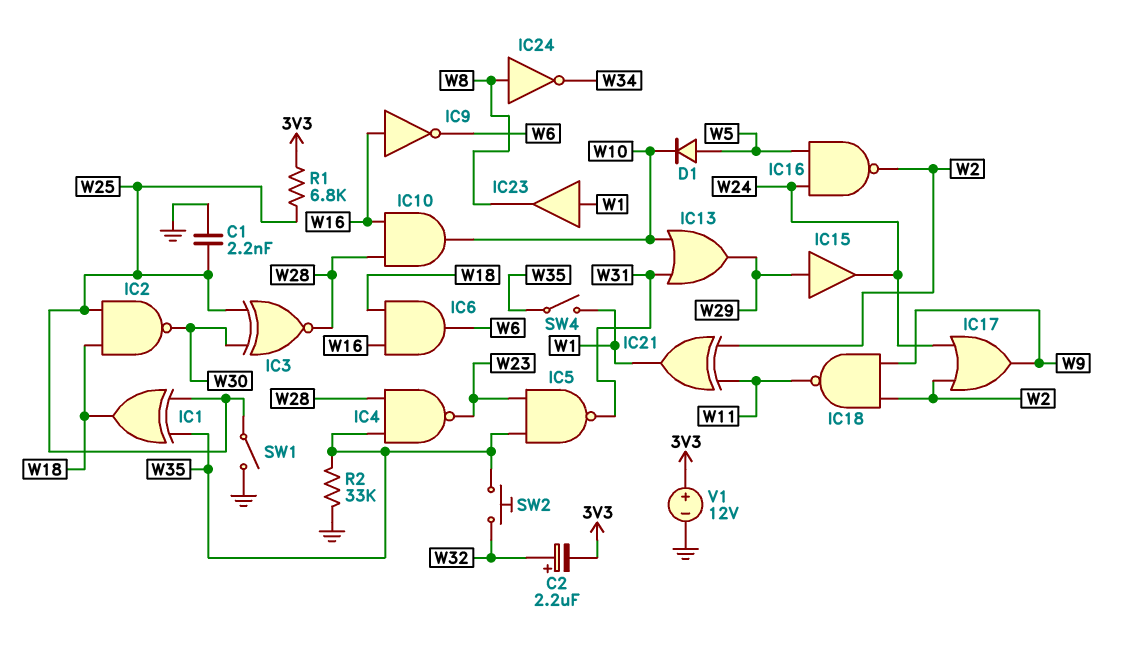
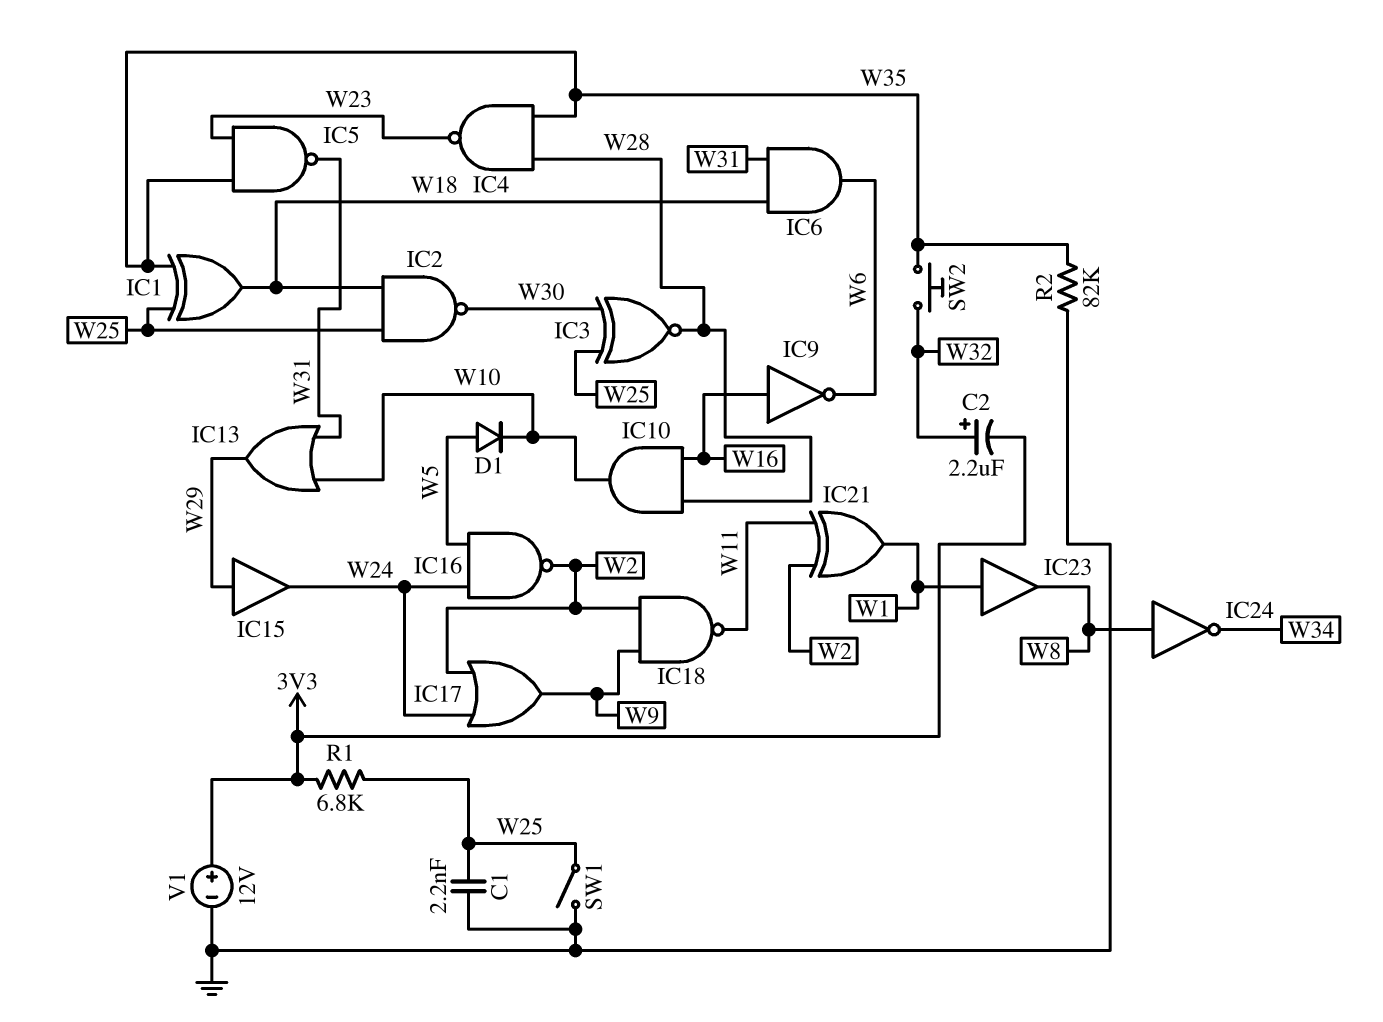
IC6: AND (in W16, in W18, out W6) -> AND (in W18, in W31, out W6)
R2: 33k (GND, W35) -> 82k (GND, W35)
SW4: switch (W1, W35) -> none

